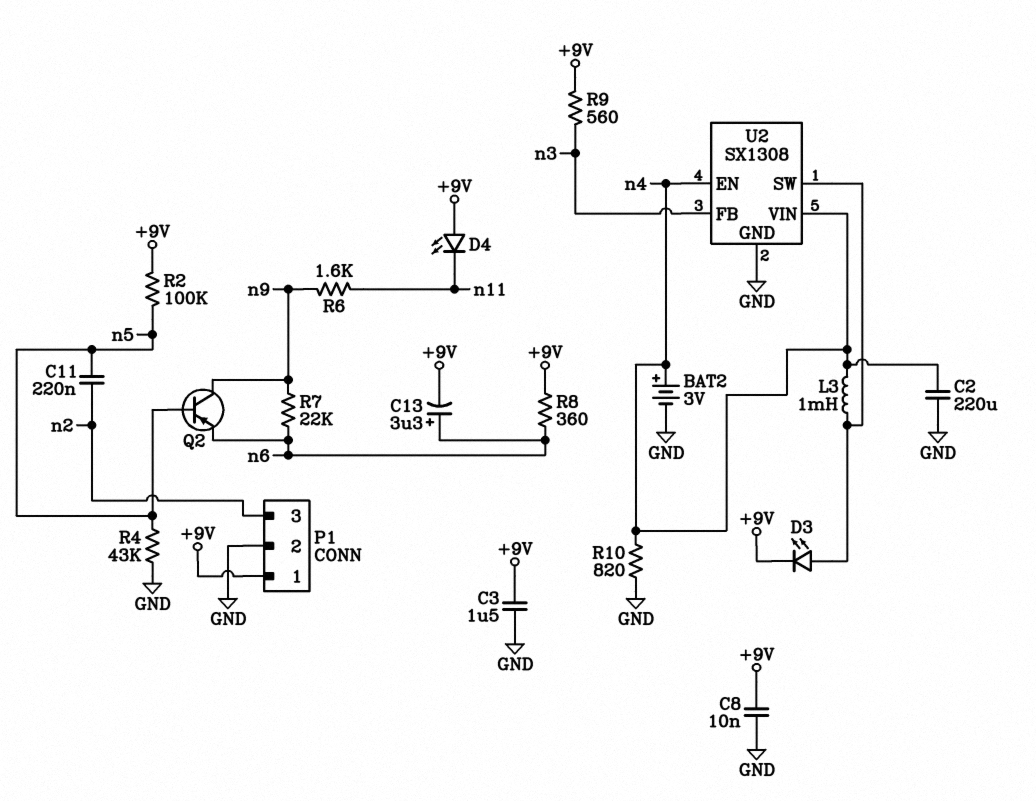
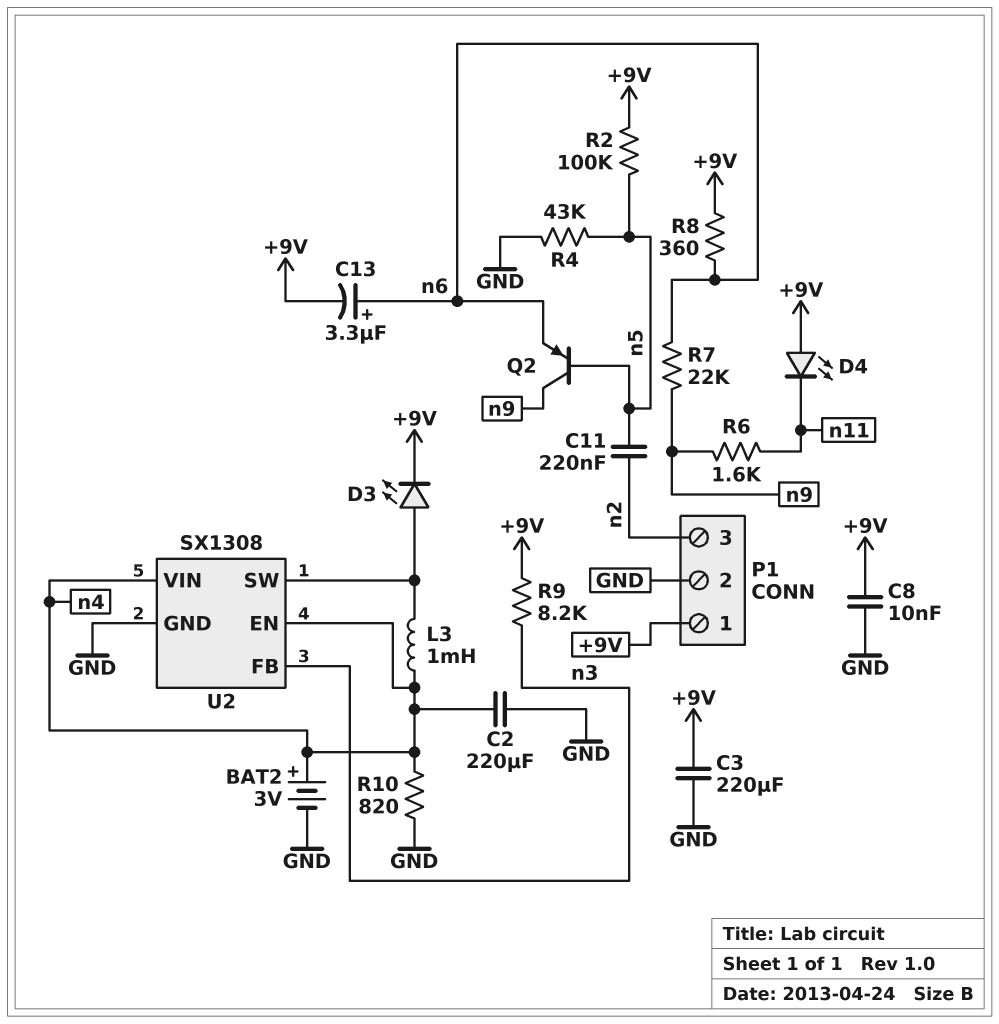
C3: 1.5uF (+9V, GND) -> 220uF (+9V, GND)
R9: 560 (+9V, n3) -> 8.2k (+9V, n3)

